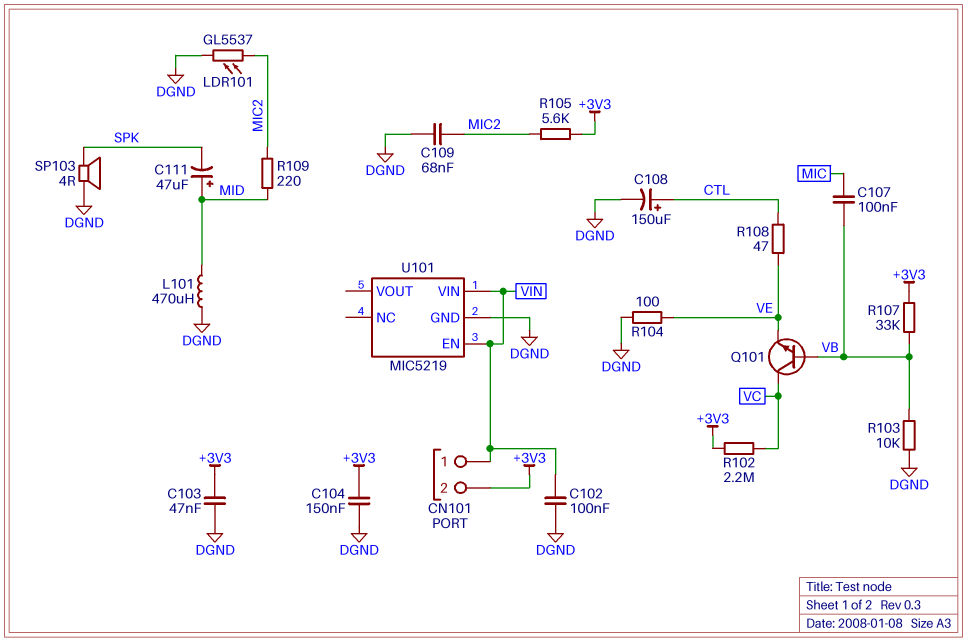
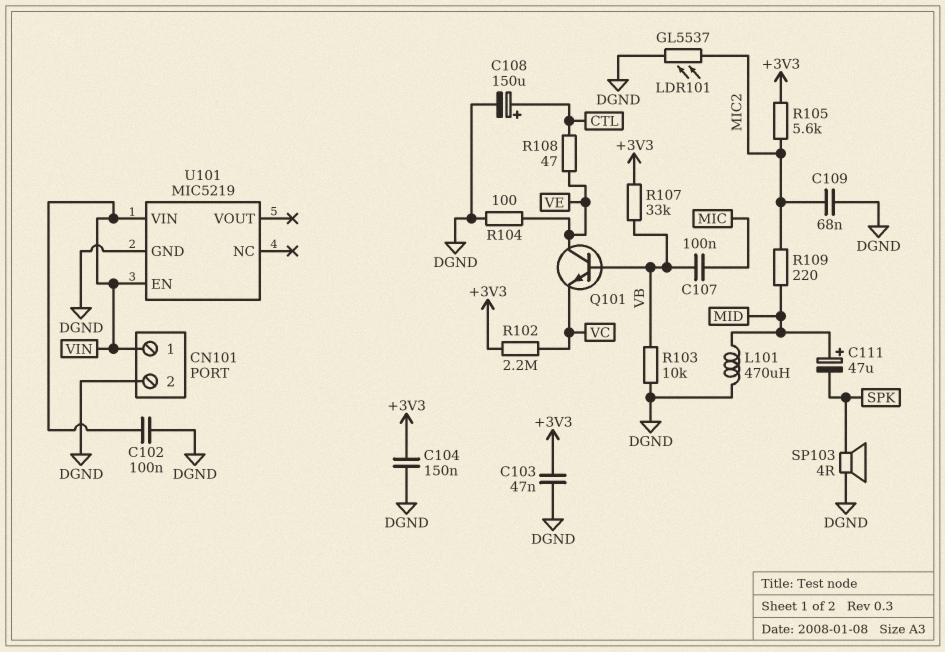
CN101 pin 2: +3V3 -> DGND
Q101: NPN (B VB, C VC, E VE) -> NPN (B VB, C VE, E VC)

